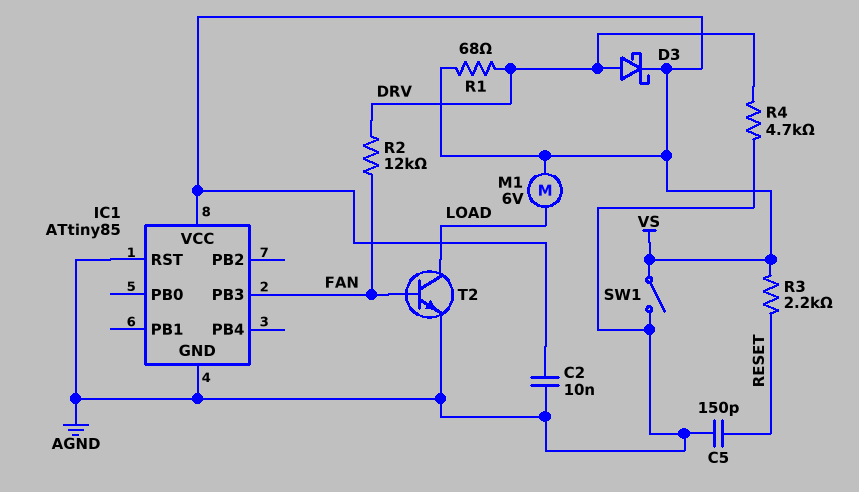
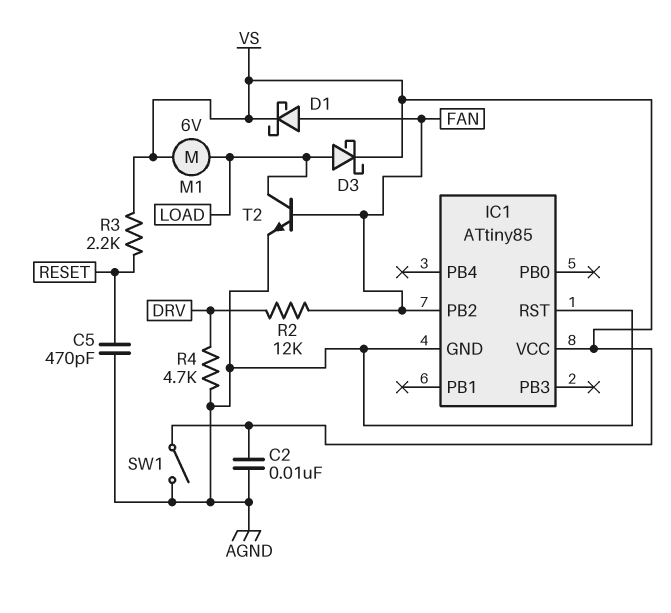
C5: 150pF (AGND, RESET) -> 470pF (AGND, RESET)
D1: none -> schottky (A FAN, K VS)
D3: schottky (A DRV, K VS) -> schottky (A LOAD, K VS)
IC1 pin PB2: none -> FAN
IC1 pin PB3: FAN -> none
R1: 68 (DRV, VS) -> none

